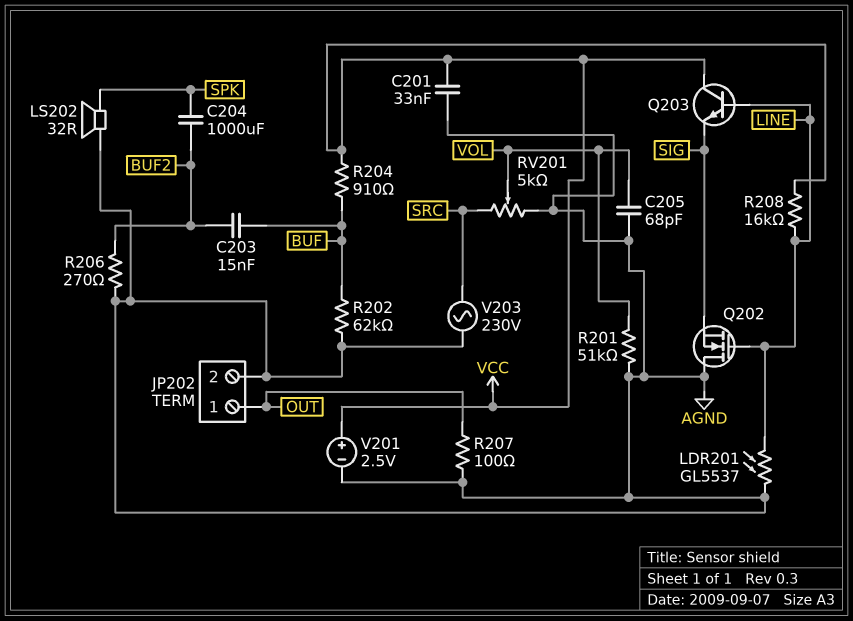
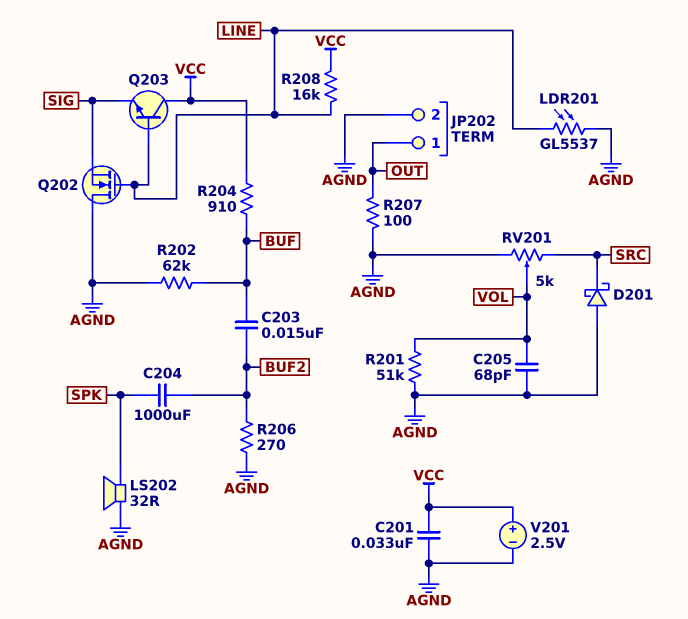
D201: none -> schottky (A AGND, K SRC)
V203: AC 230V (AGND, SRC) -> none

